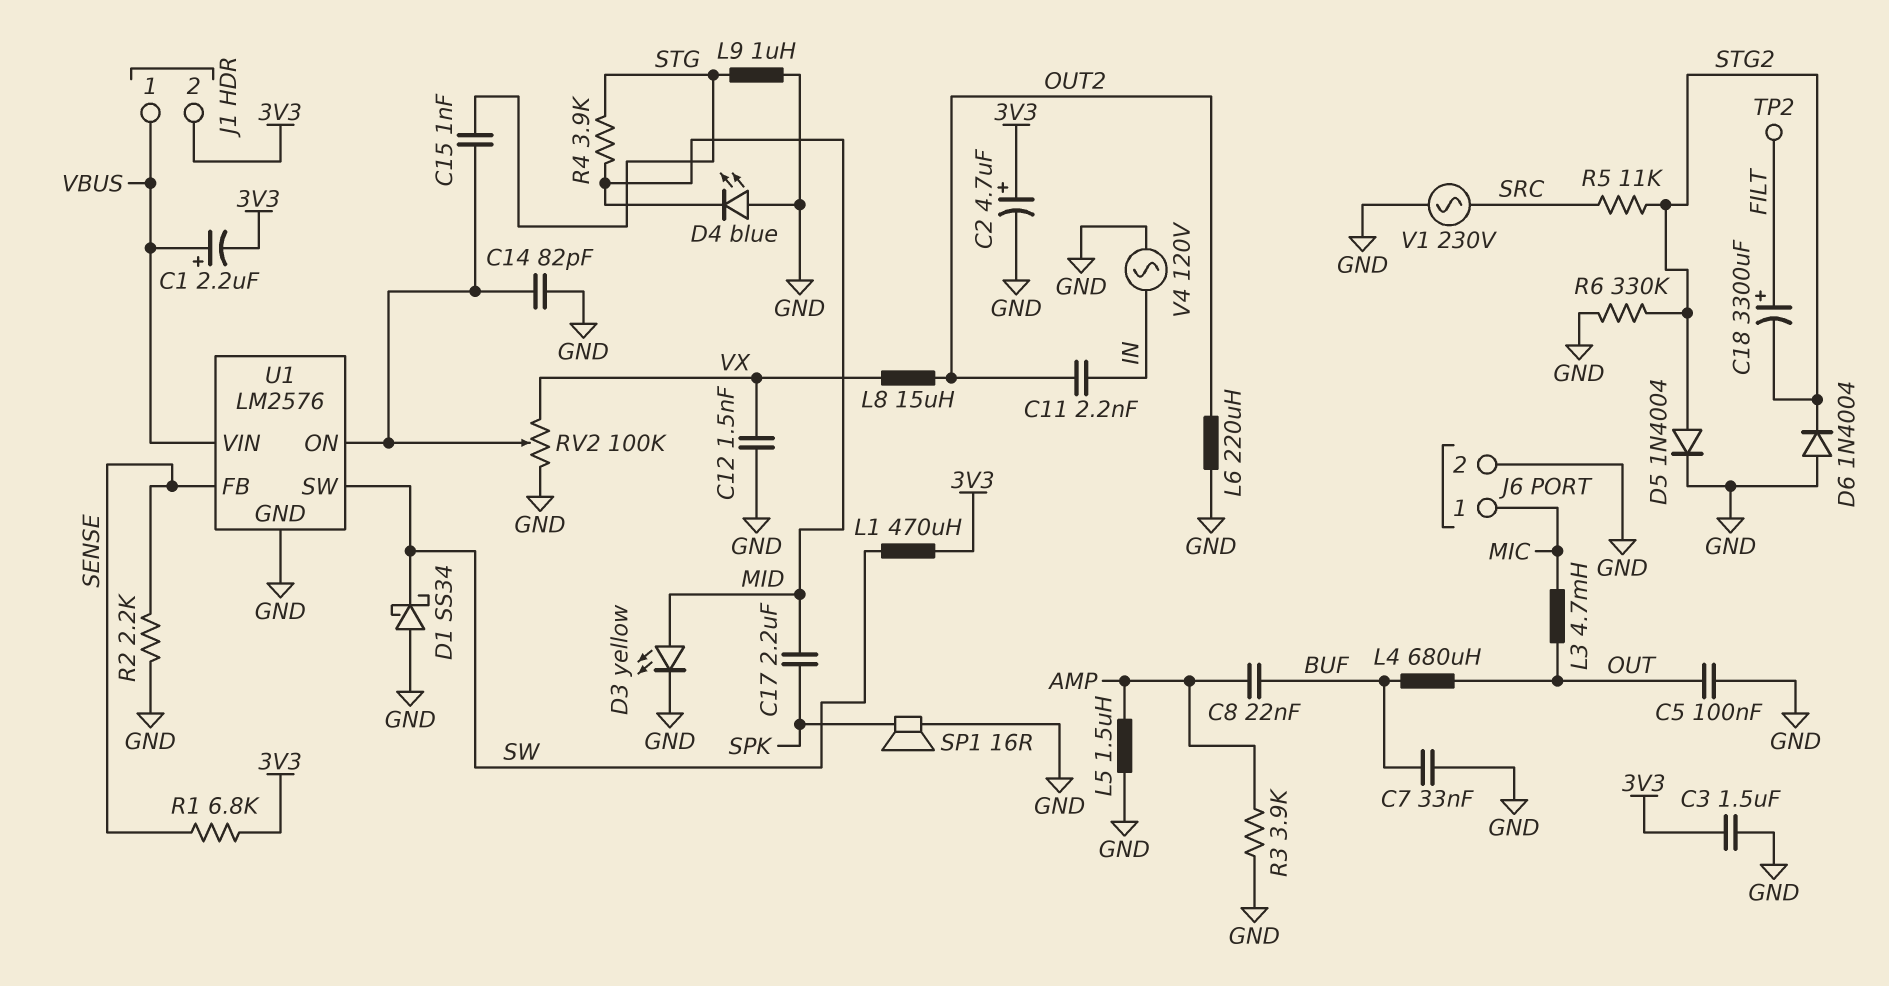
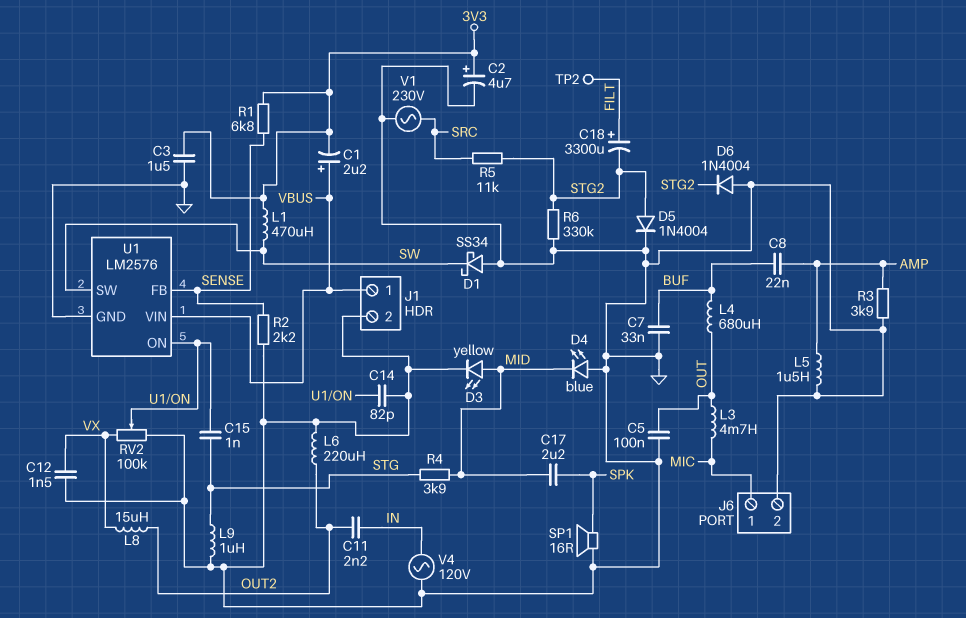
J1 pin 2: 3V3 -> GND

